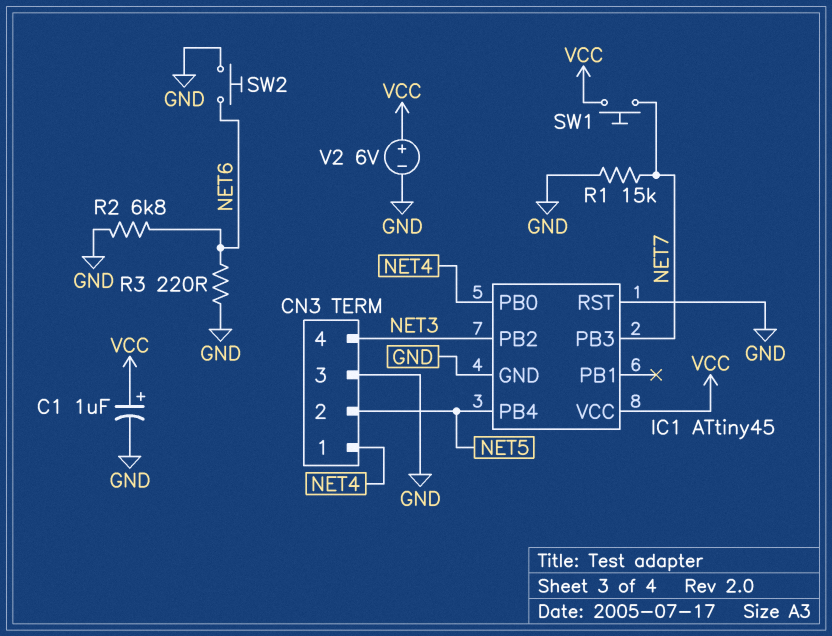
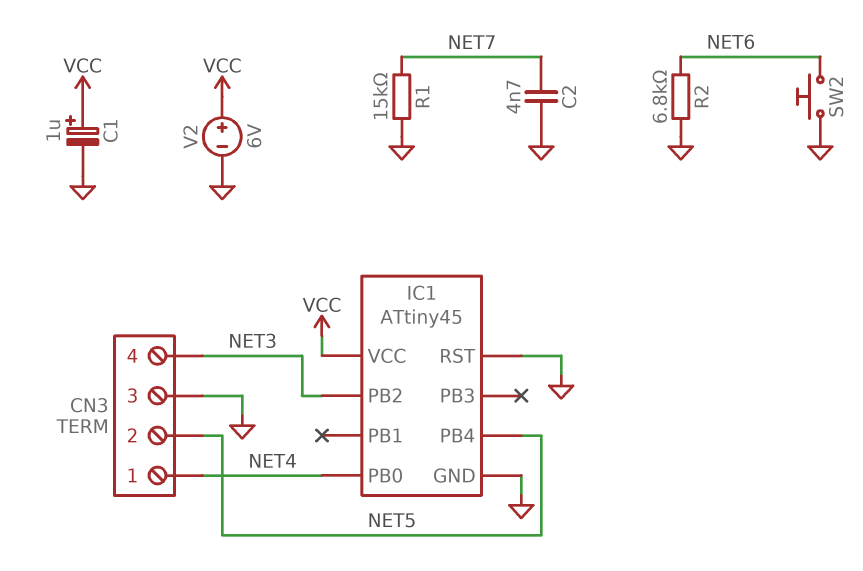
C2: none -> 4.7nF (GND, NET7)
IC1 pin PB3: NET7 -> none
R3: 220 (GND, NET6) -> none
SW1: button (NET7, VCC) -> none

